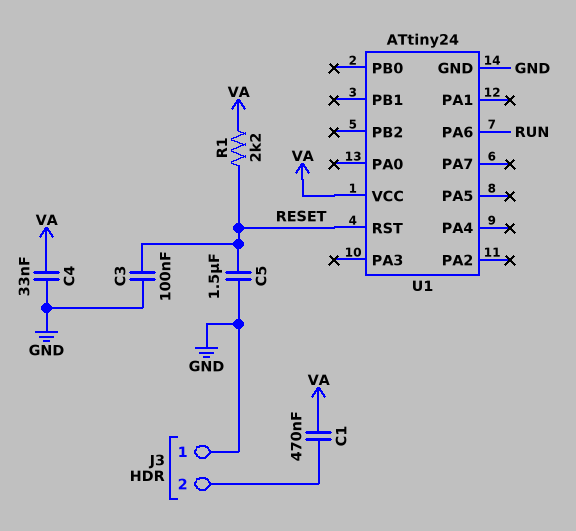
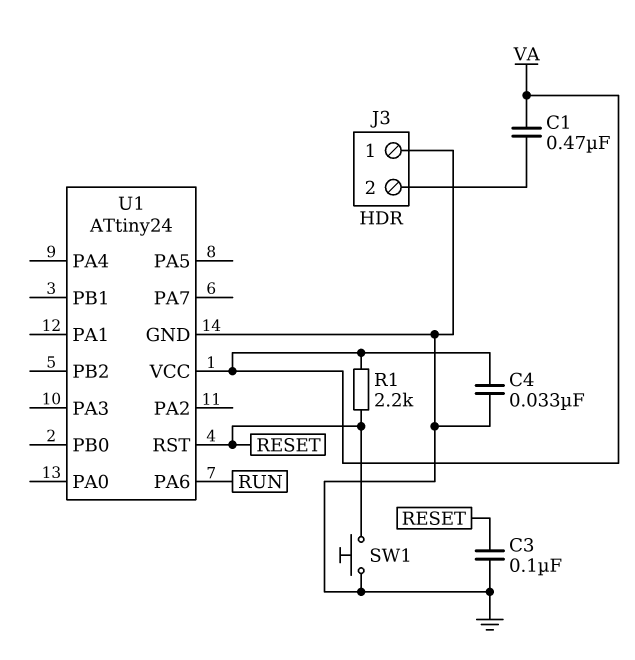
C5: 1.5uF (GND, RESET) -> none
SW1: none -> button (GND, RESET)

